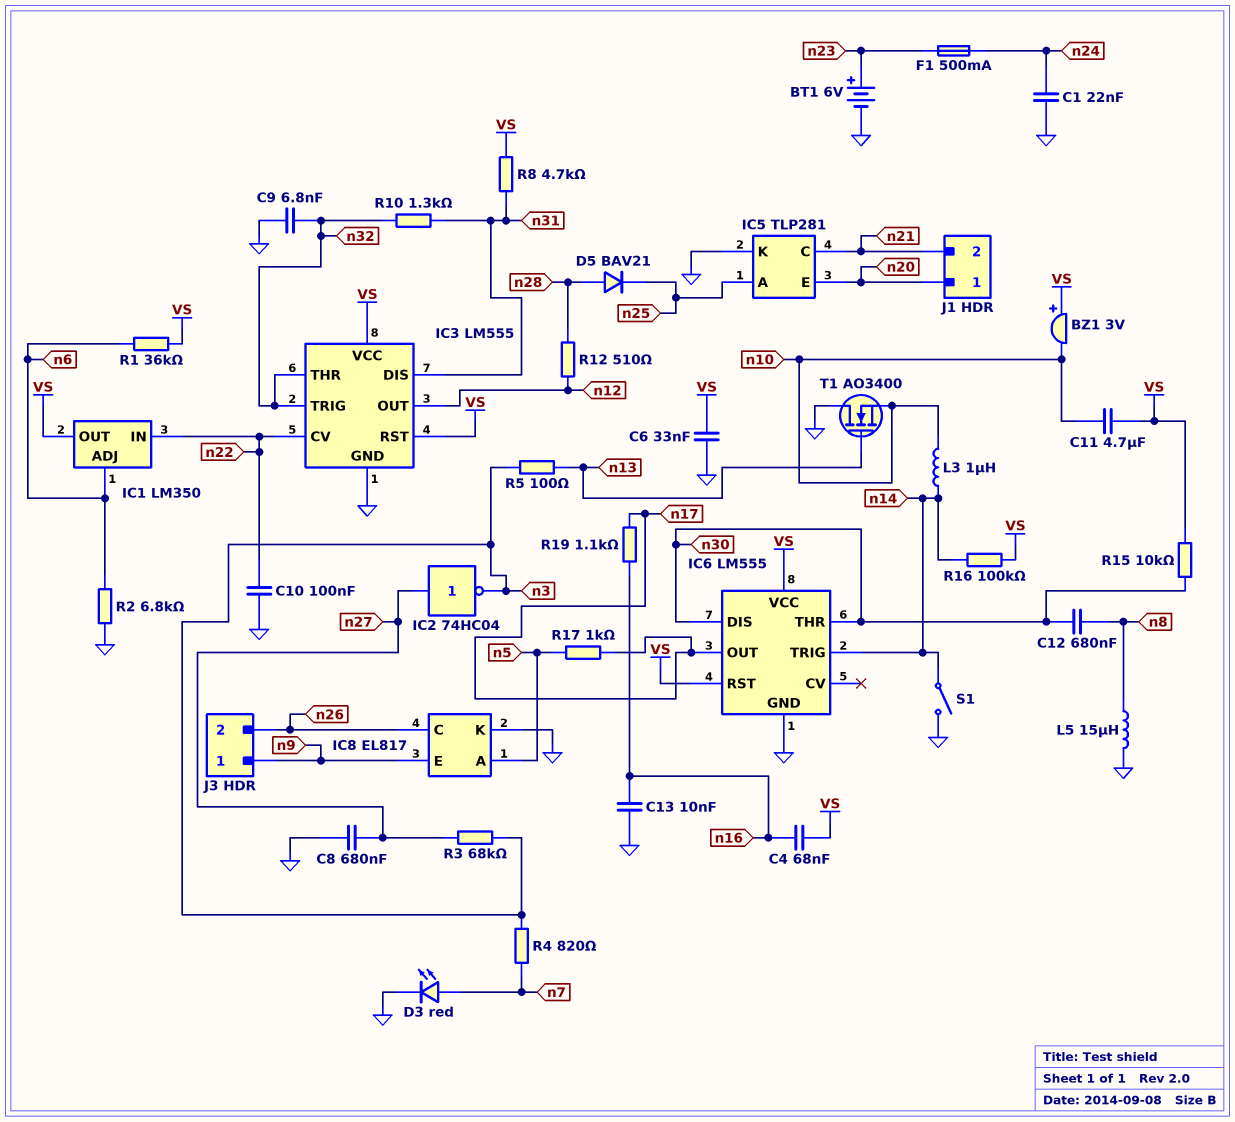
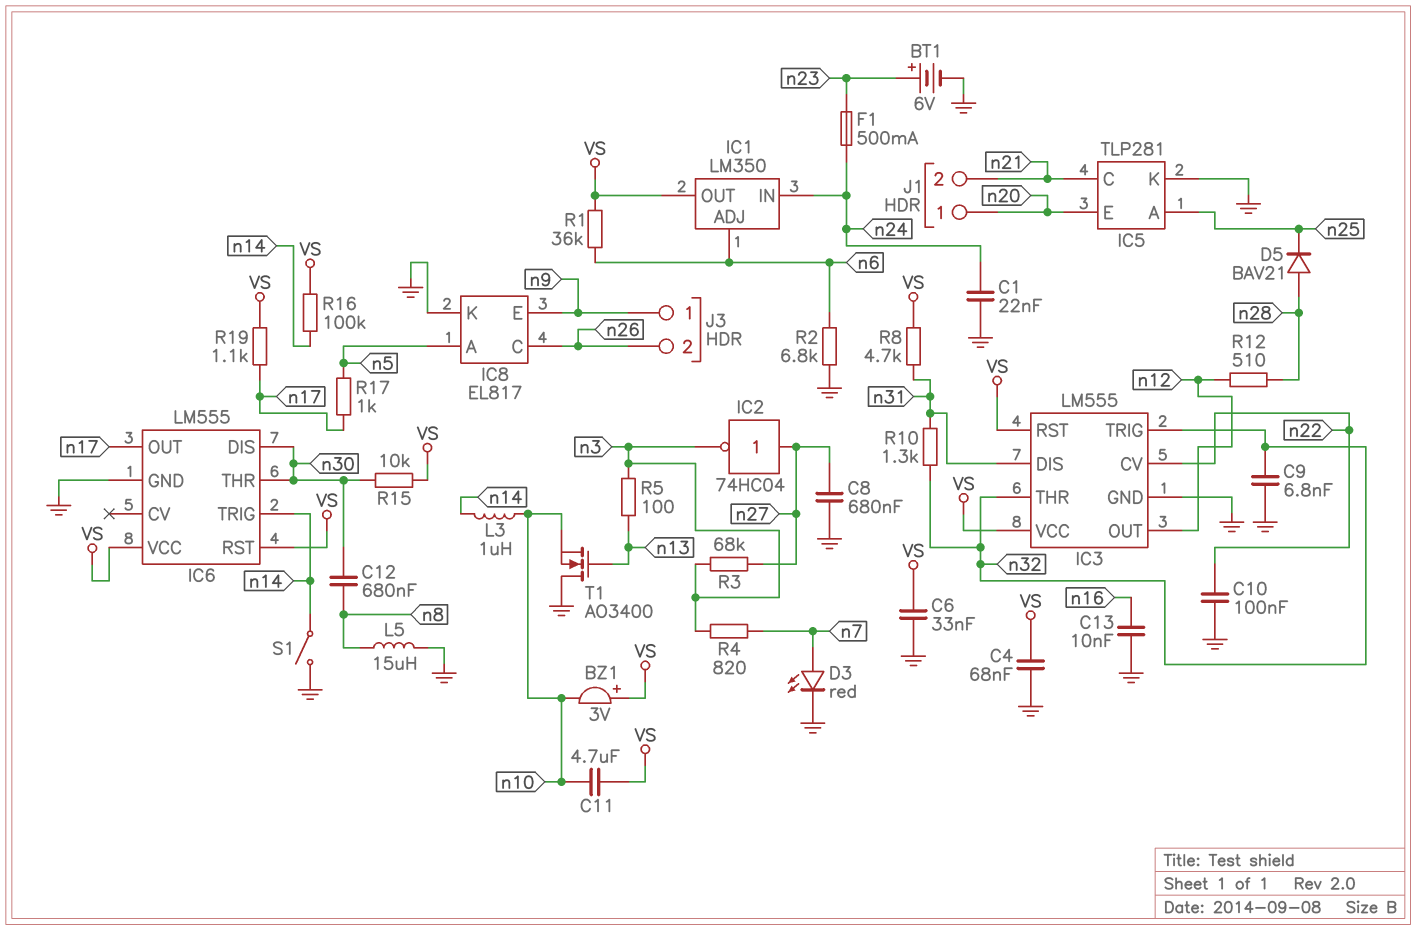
C4: 68nF (VS, n16) -> 68nF (GND, VS)
IC1 pin IN: n22 -> n24
R19: 1.1k (n16, n17) -> 1.1k (VS, n17)

